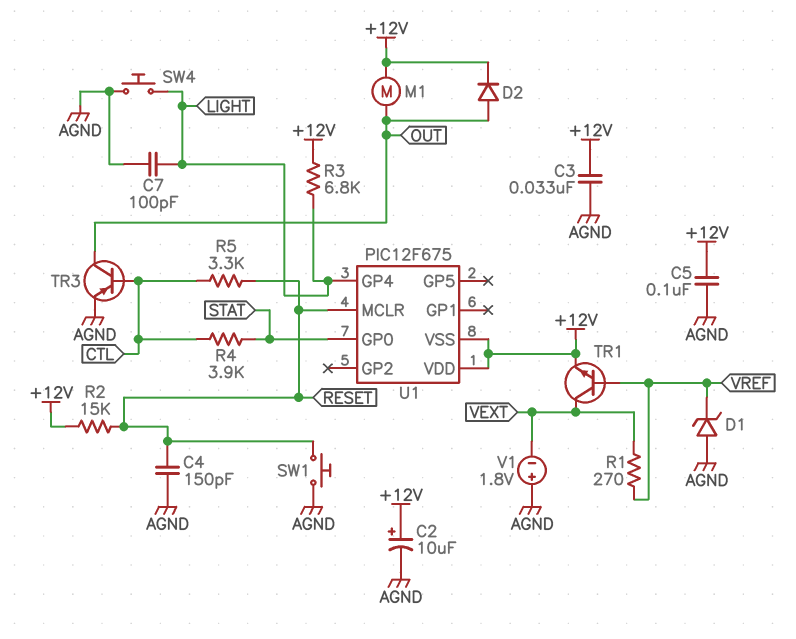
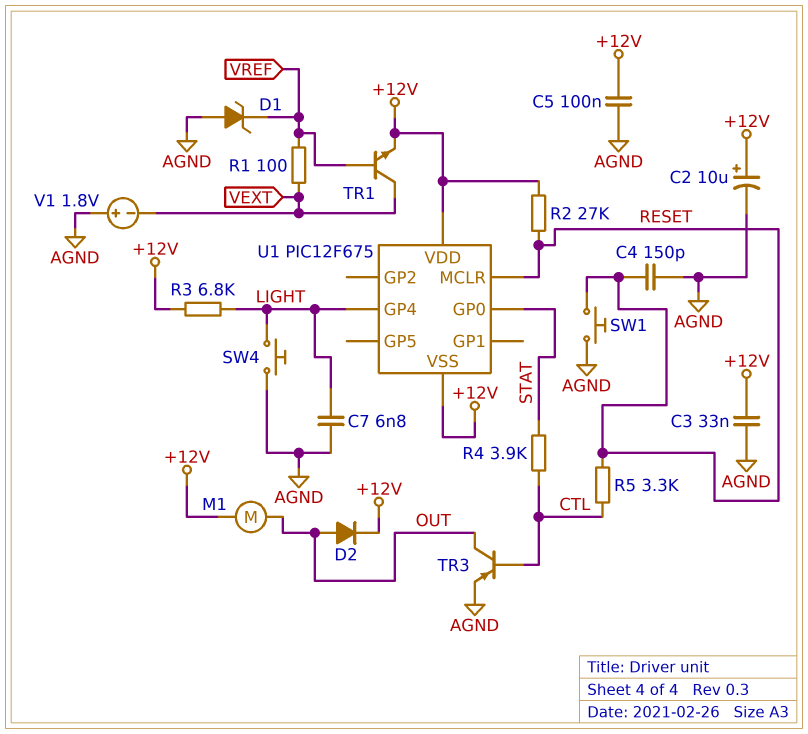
C7: 100pF (AGND, LIGHT) -> 6.8nF (AGND, LIGHT)
R1: 270 (VEXT, VREF) -> 100 (VEXT, VREF)
R2: 15k (+12V, RESET) -> 27k (+12V, RESET)

